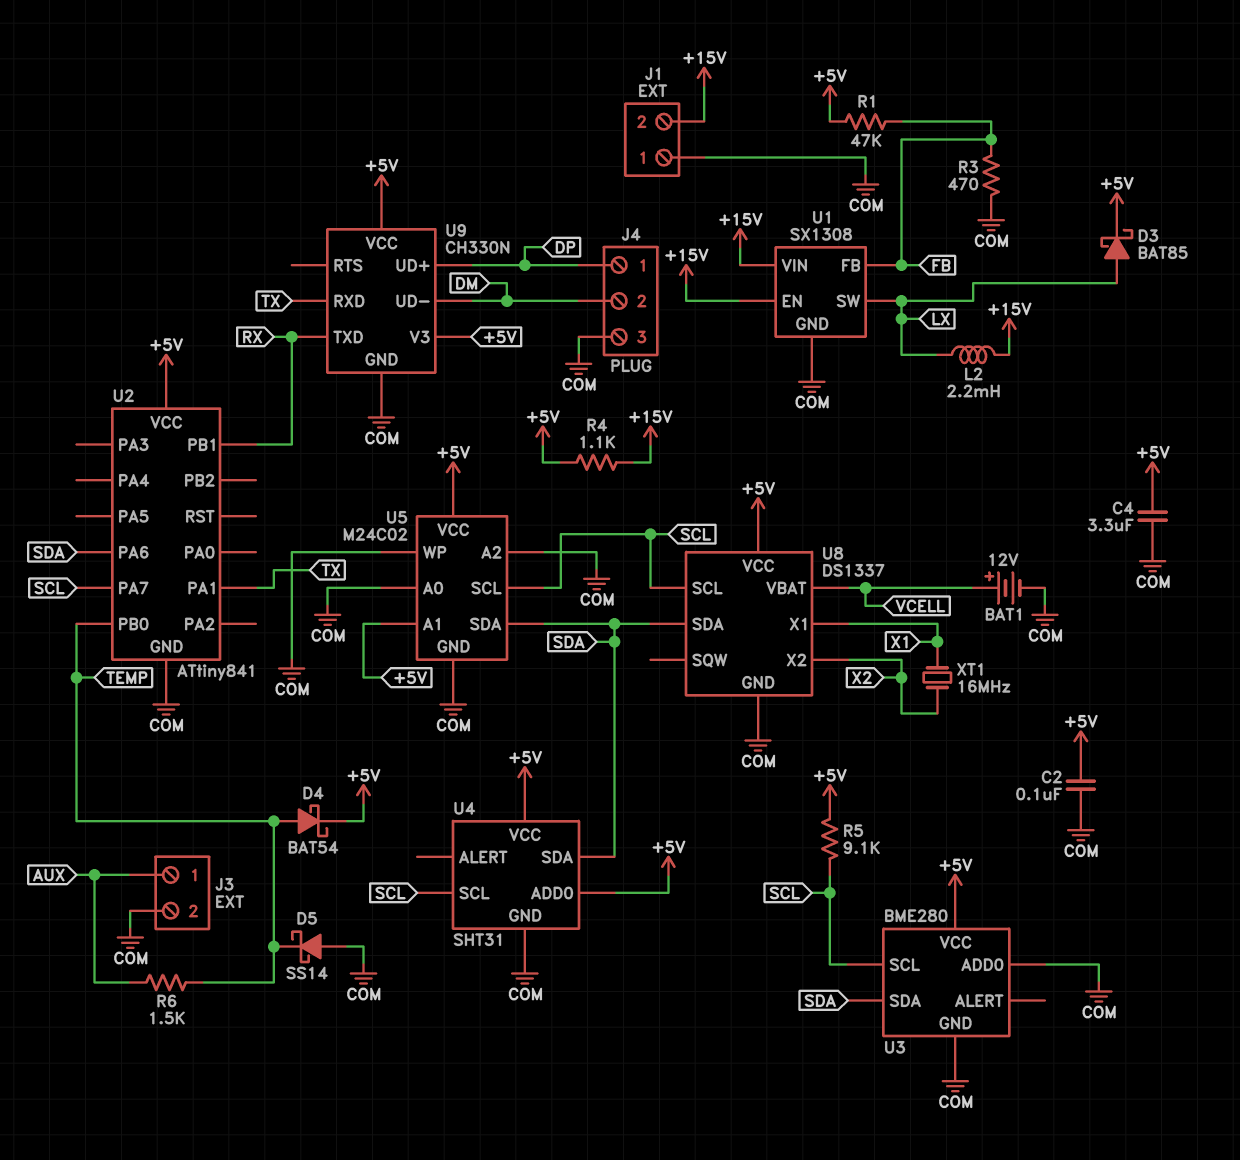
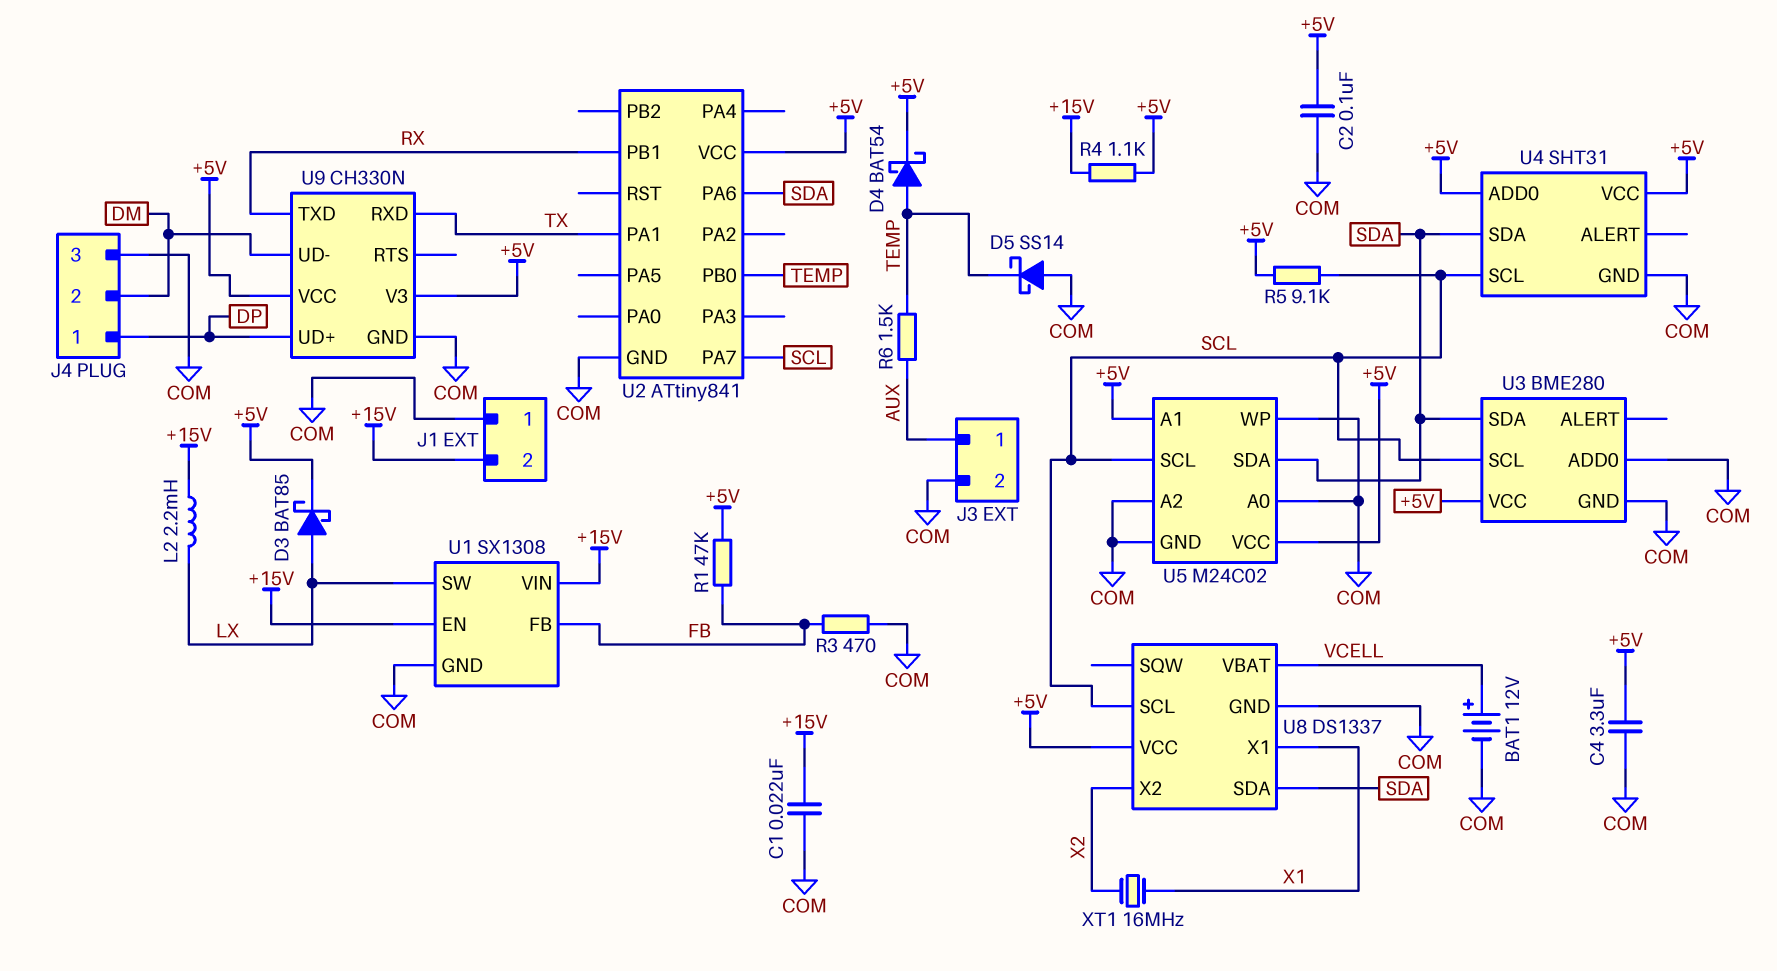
C1: none -> 22nF (+15V, COM)

